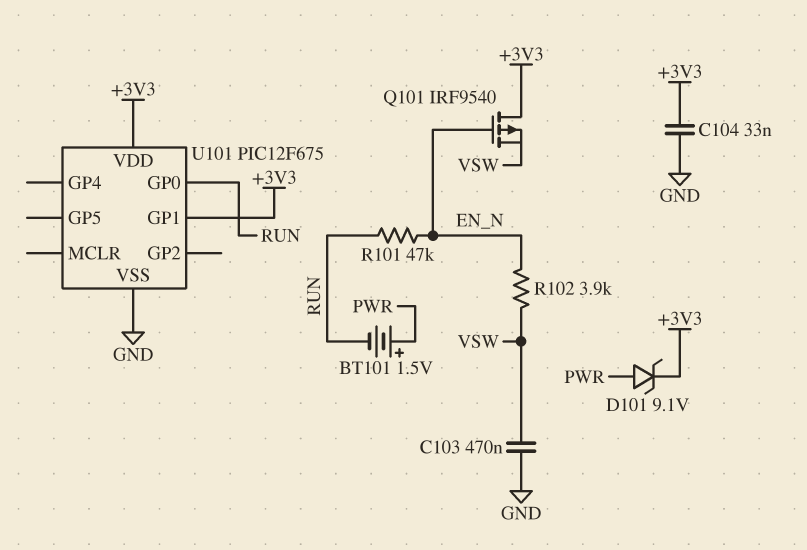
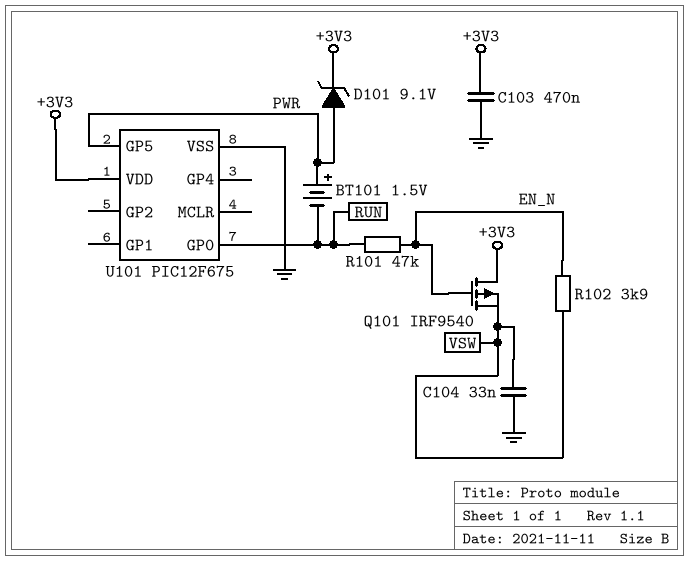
C103: 470nF (GND, VSW) -> 470nF (+3V3, GND)
C104: 33nF (+3V3, GND) -> 33nF (GND, VSW)
U101 pin GP1: +3V3 -> none
U101 pin GP5: none -> PWR

